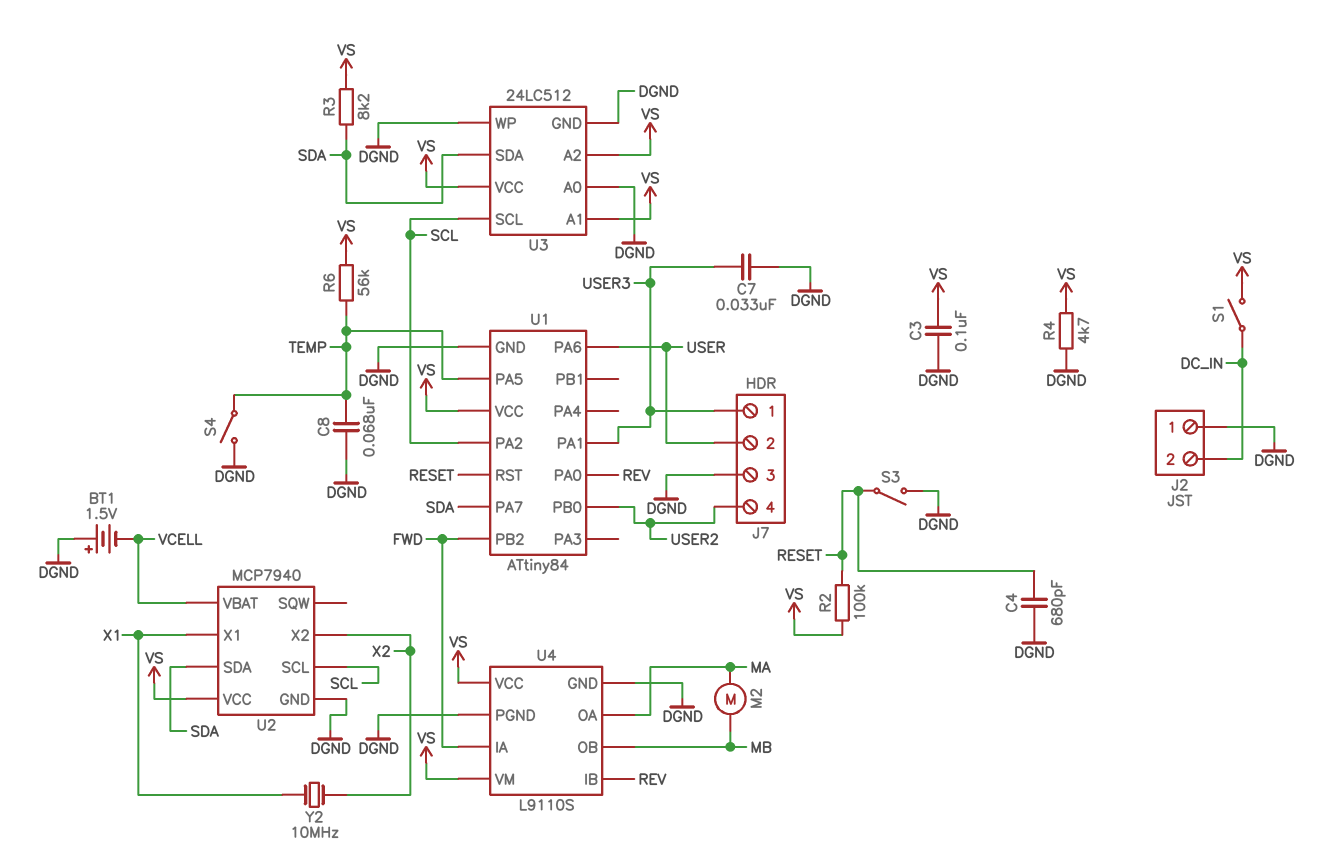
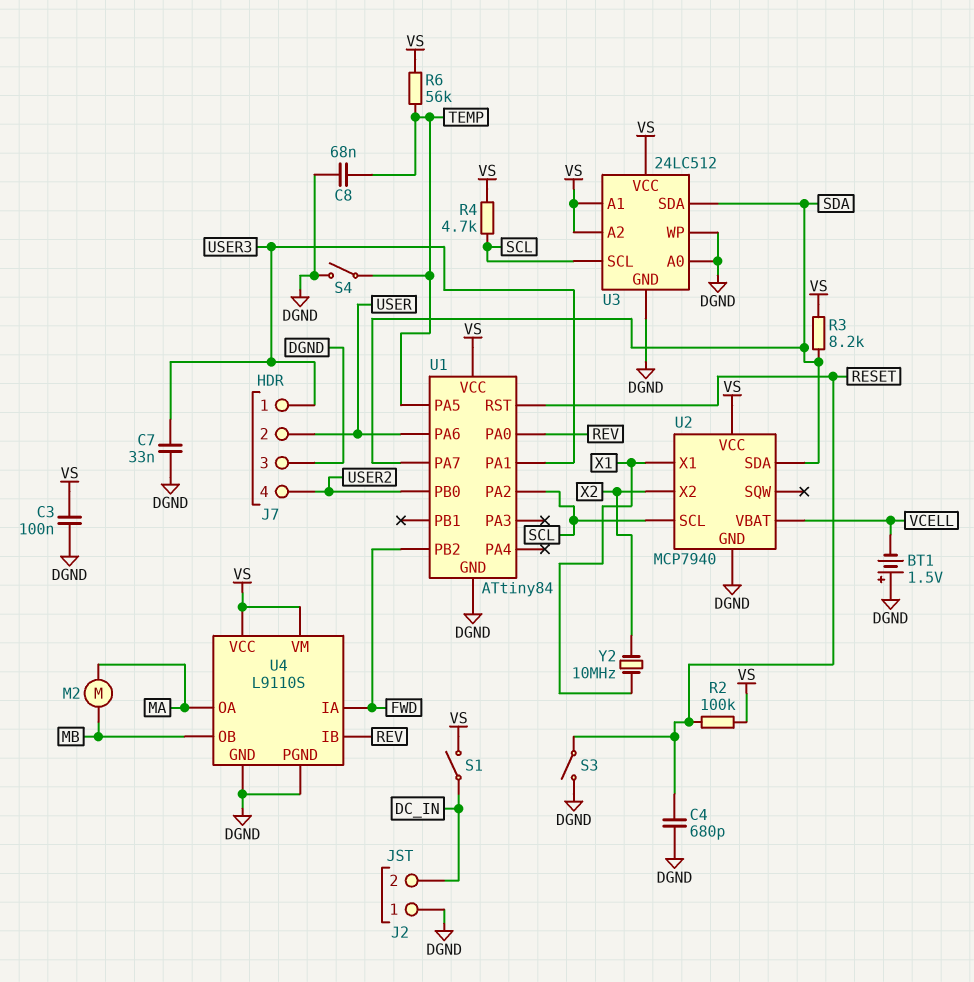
R4: 4.7k (DGND, VS) -> 4.7k (SCL, VS)

